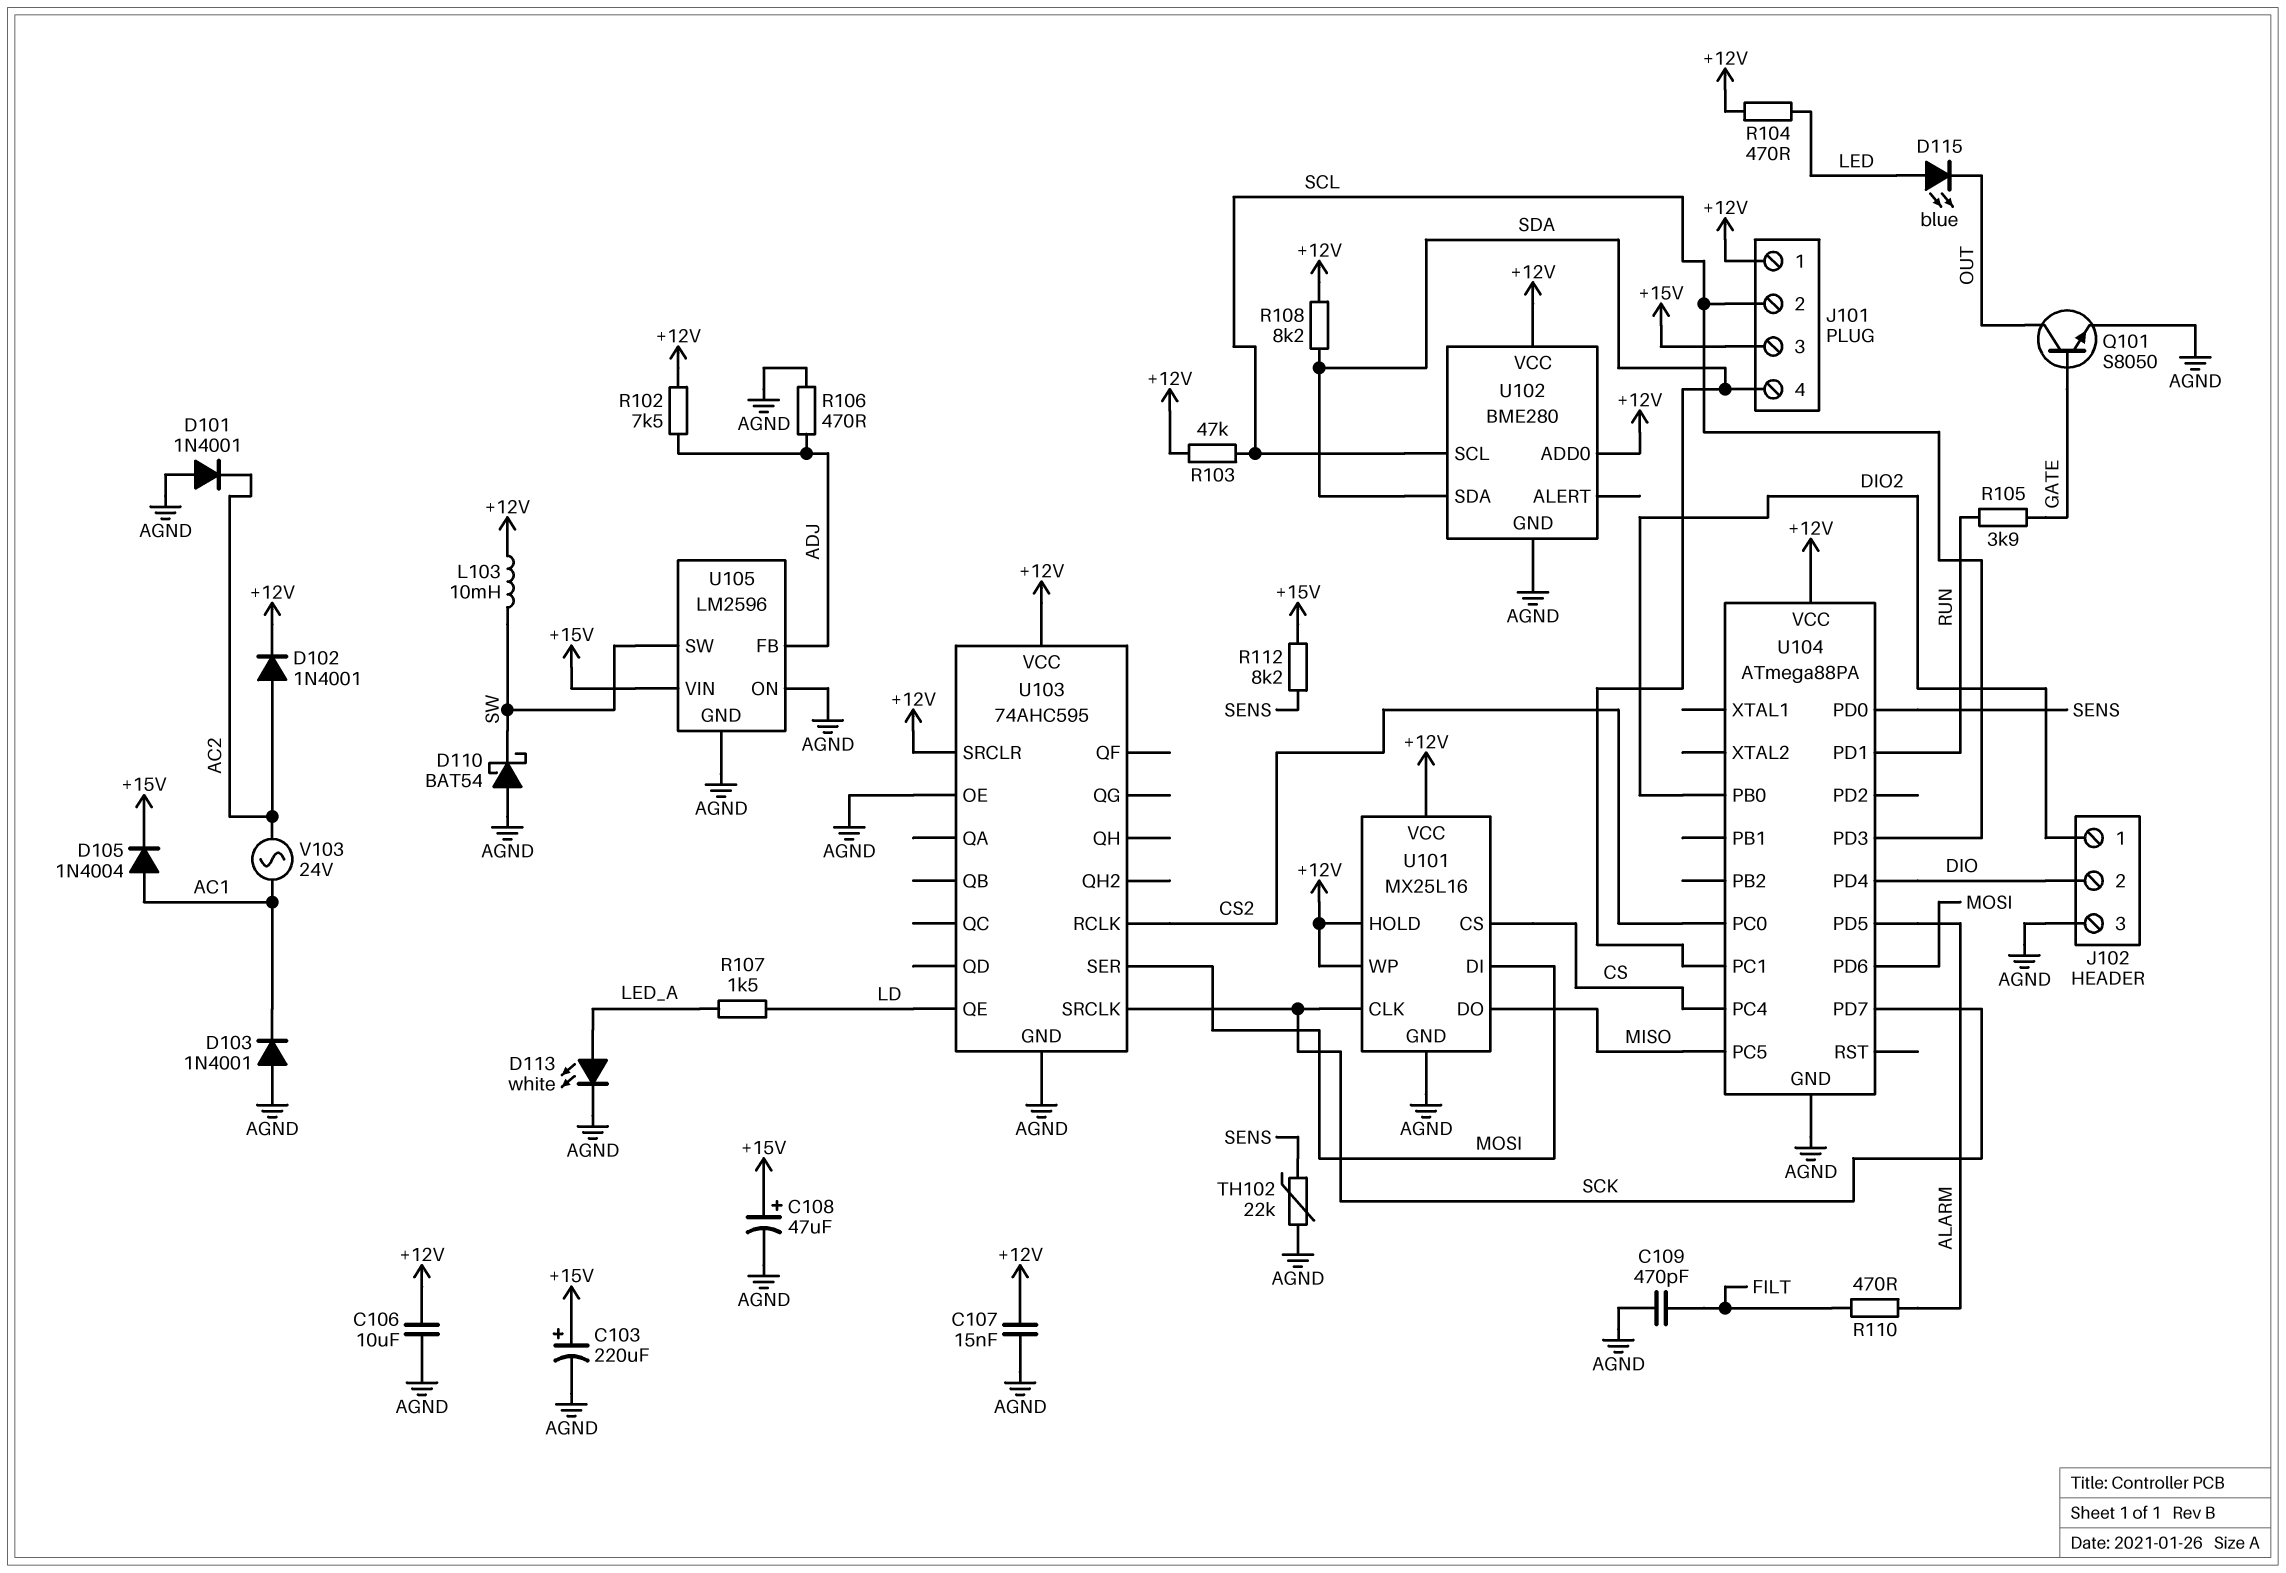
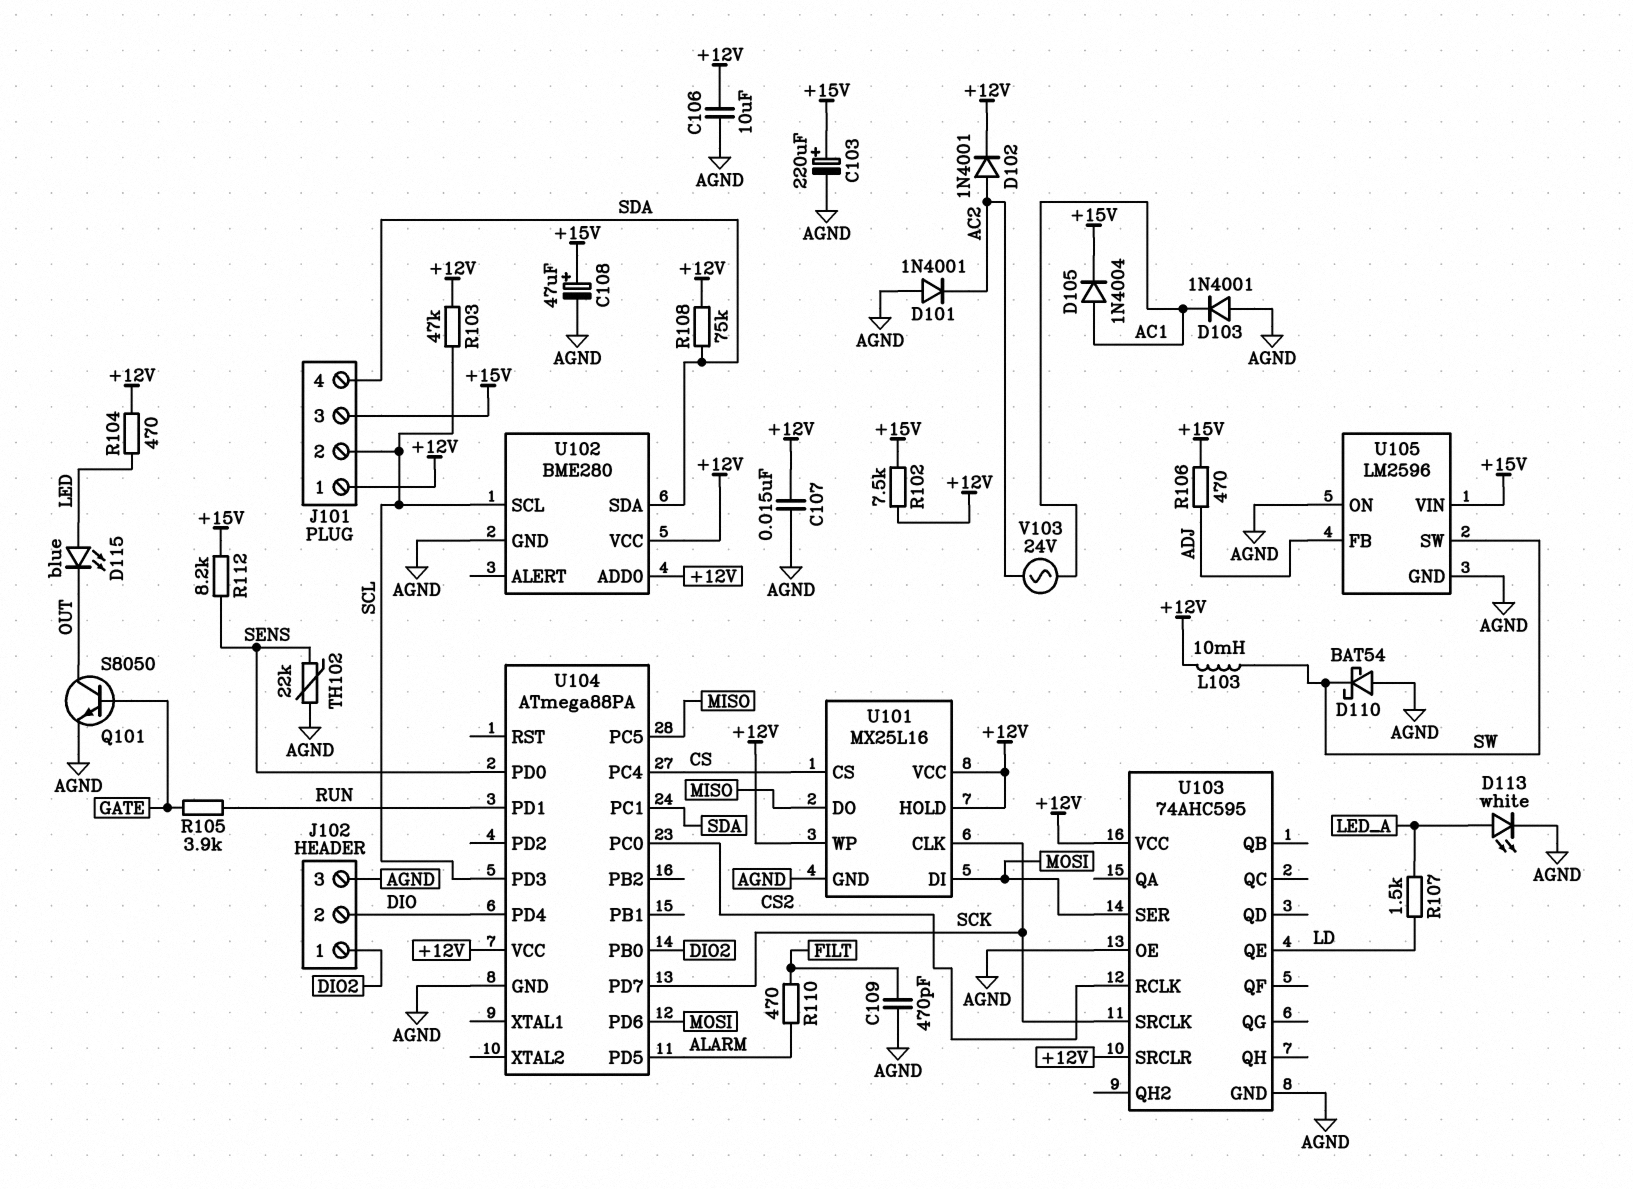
R102: 7.5k (+12V, ADJ) -> 7.5k (+12V, +15V)
R106: 470 (ADJ, AGND) -> 470 (+15V, ADJ)
R108: 8.2k (+12V, SDA) -> 75k (+12V, SDA)

